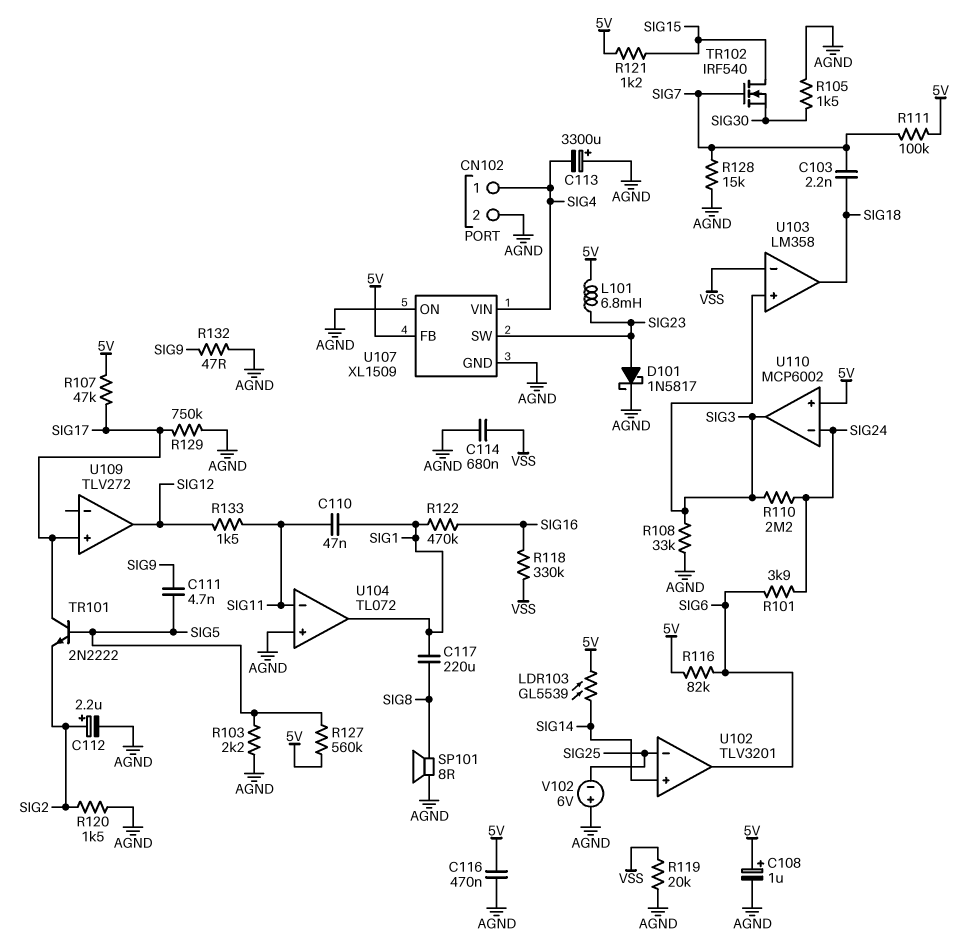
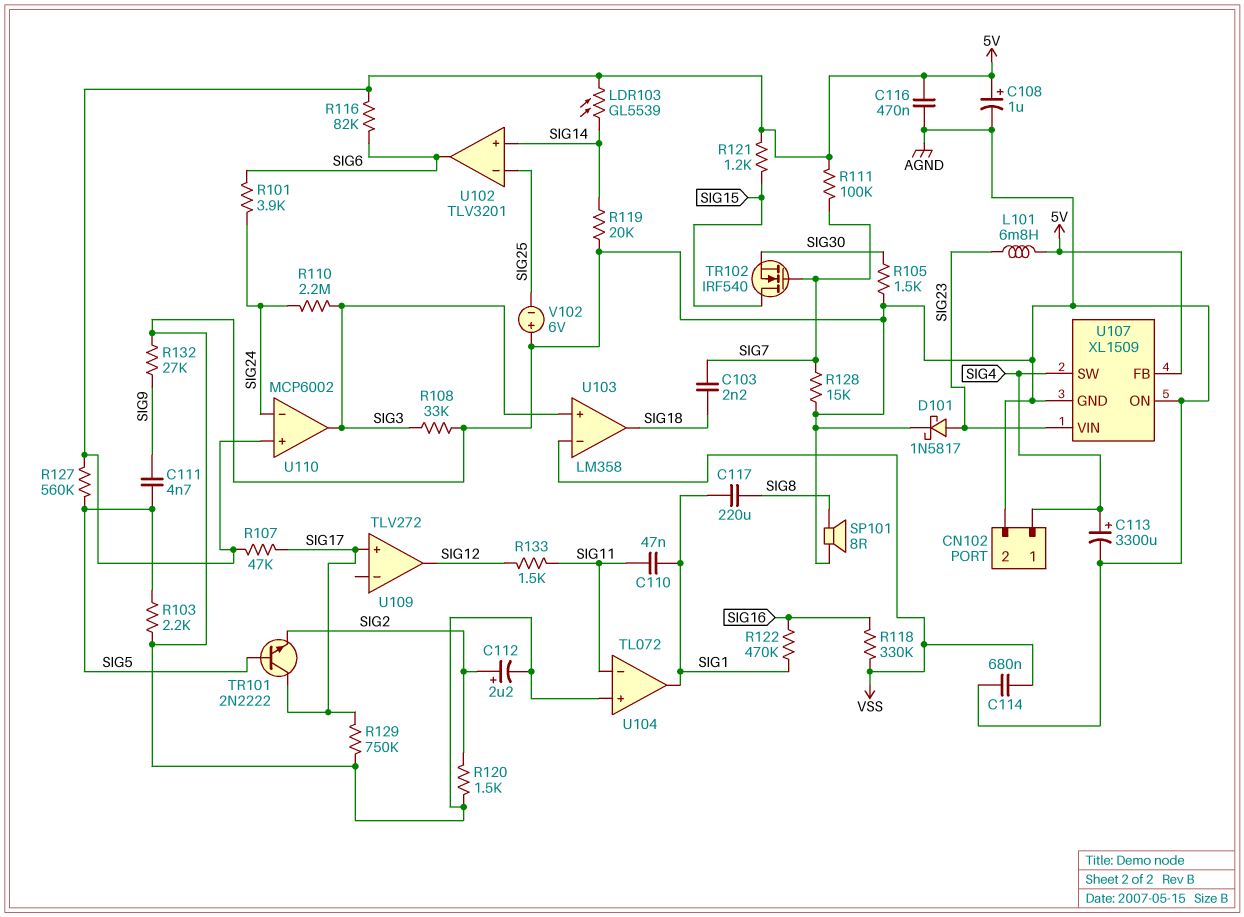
C113: 3300uF (plus AGND, minus SIG4) -> 3300uF (plus SIG4, minus AGND)
R119: 20k (AGND, VSS) -> 20k (AGND, SIG14)
R132: 47 (AGND, SIG9) -> 27k (AGND, SIG9)
U107 pin SW: SIG23 -> SIG4
U107 pin VIN: SIG4 -> SIG23

